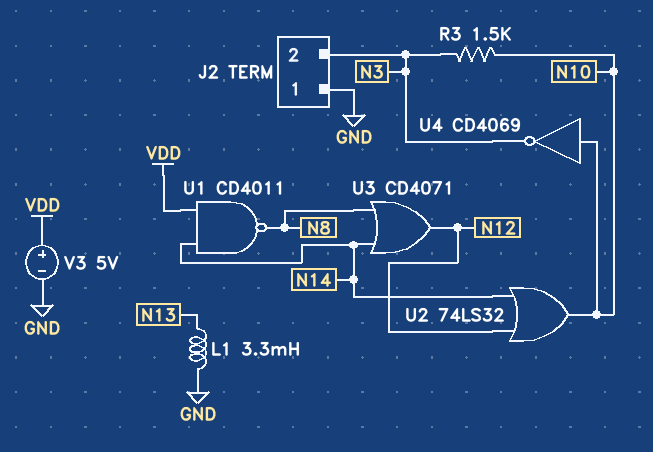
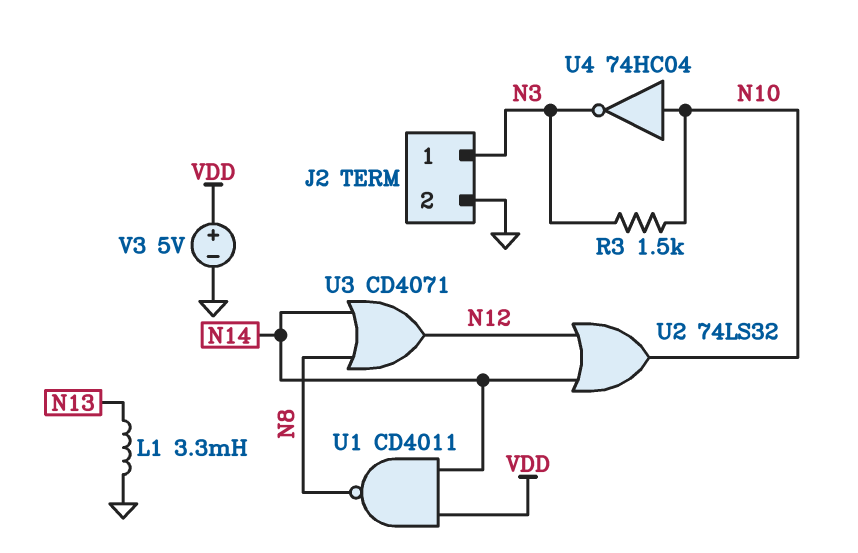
J2 pin 1: GND -> N3
J2 pin 2: N3 -> GND
U4: NOT CD4069 (in N10, out N3) -> NOT 74HC04 (in N10, out N3)

